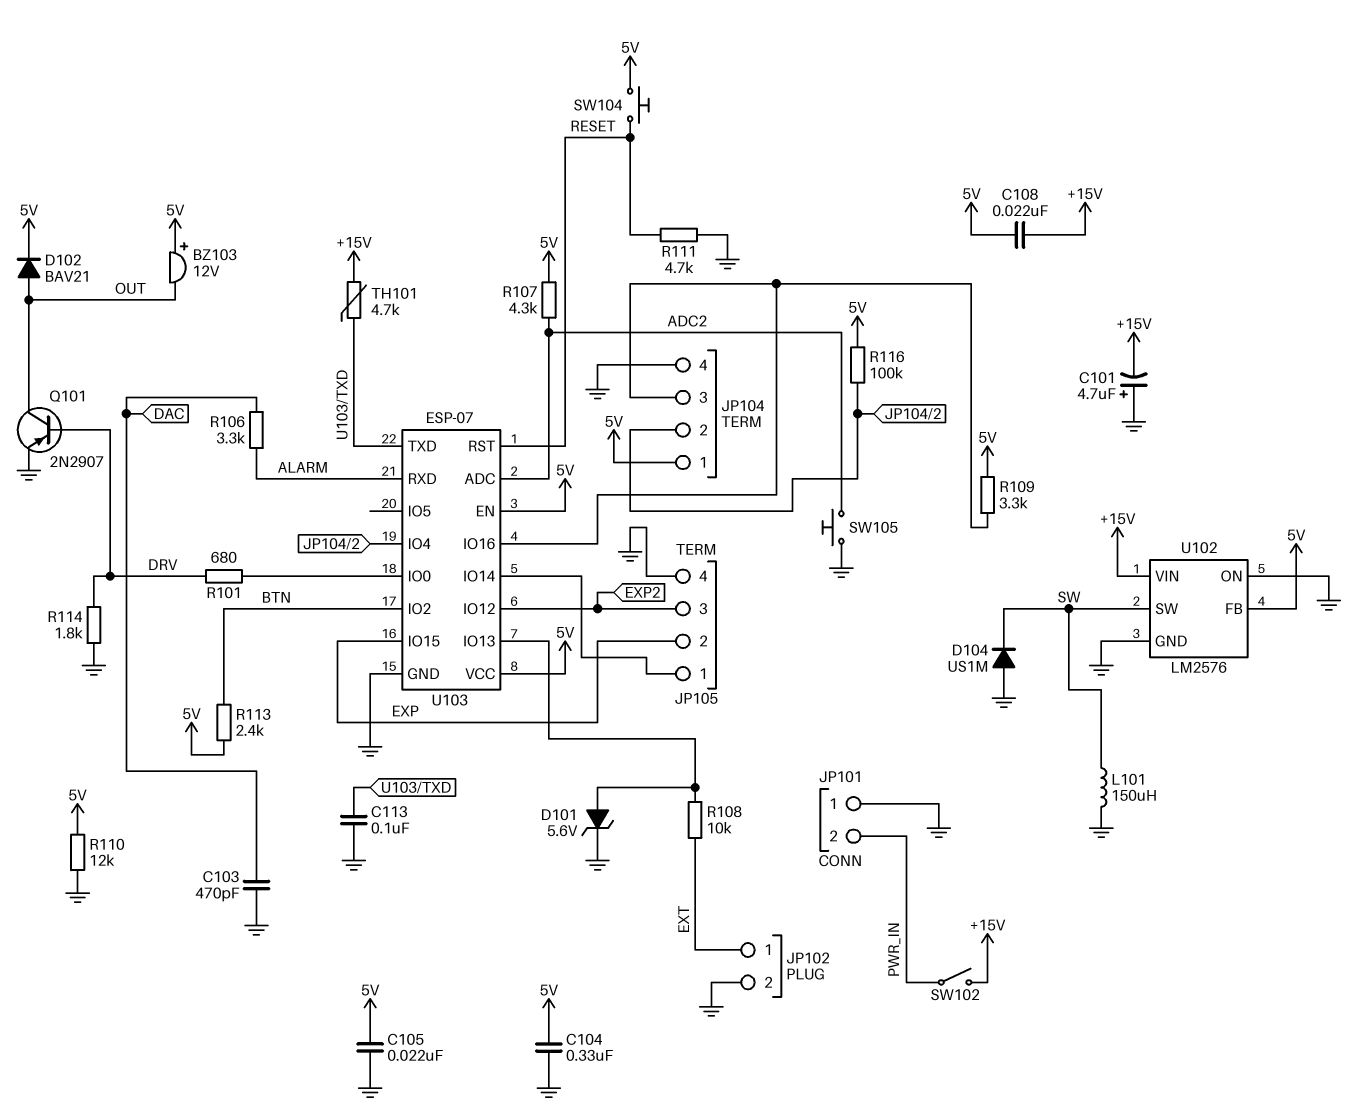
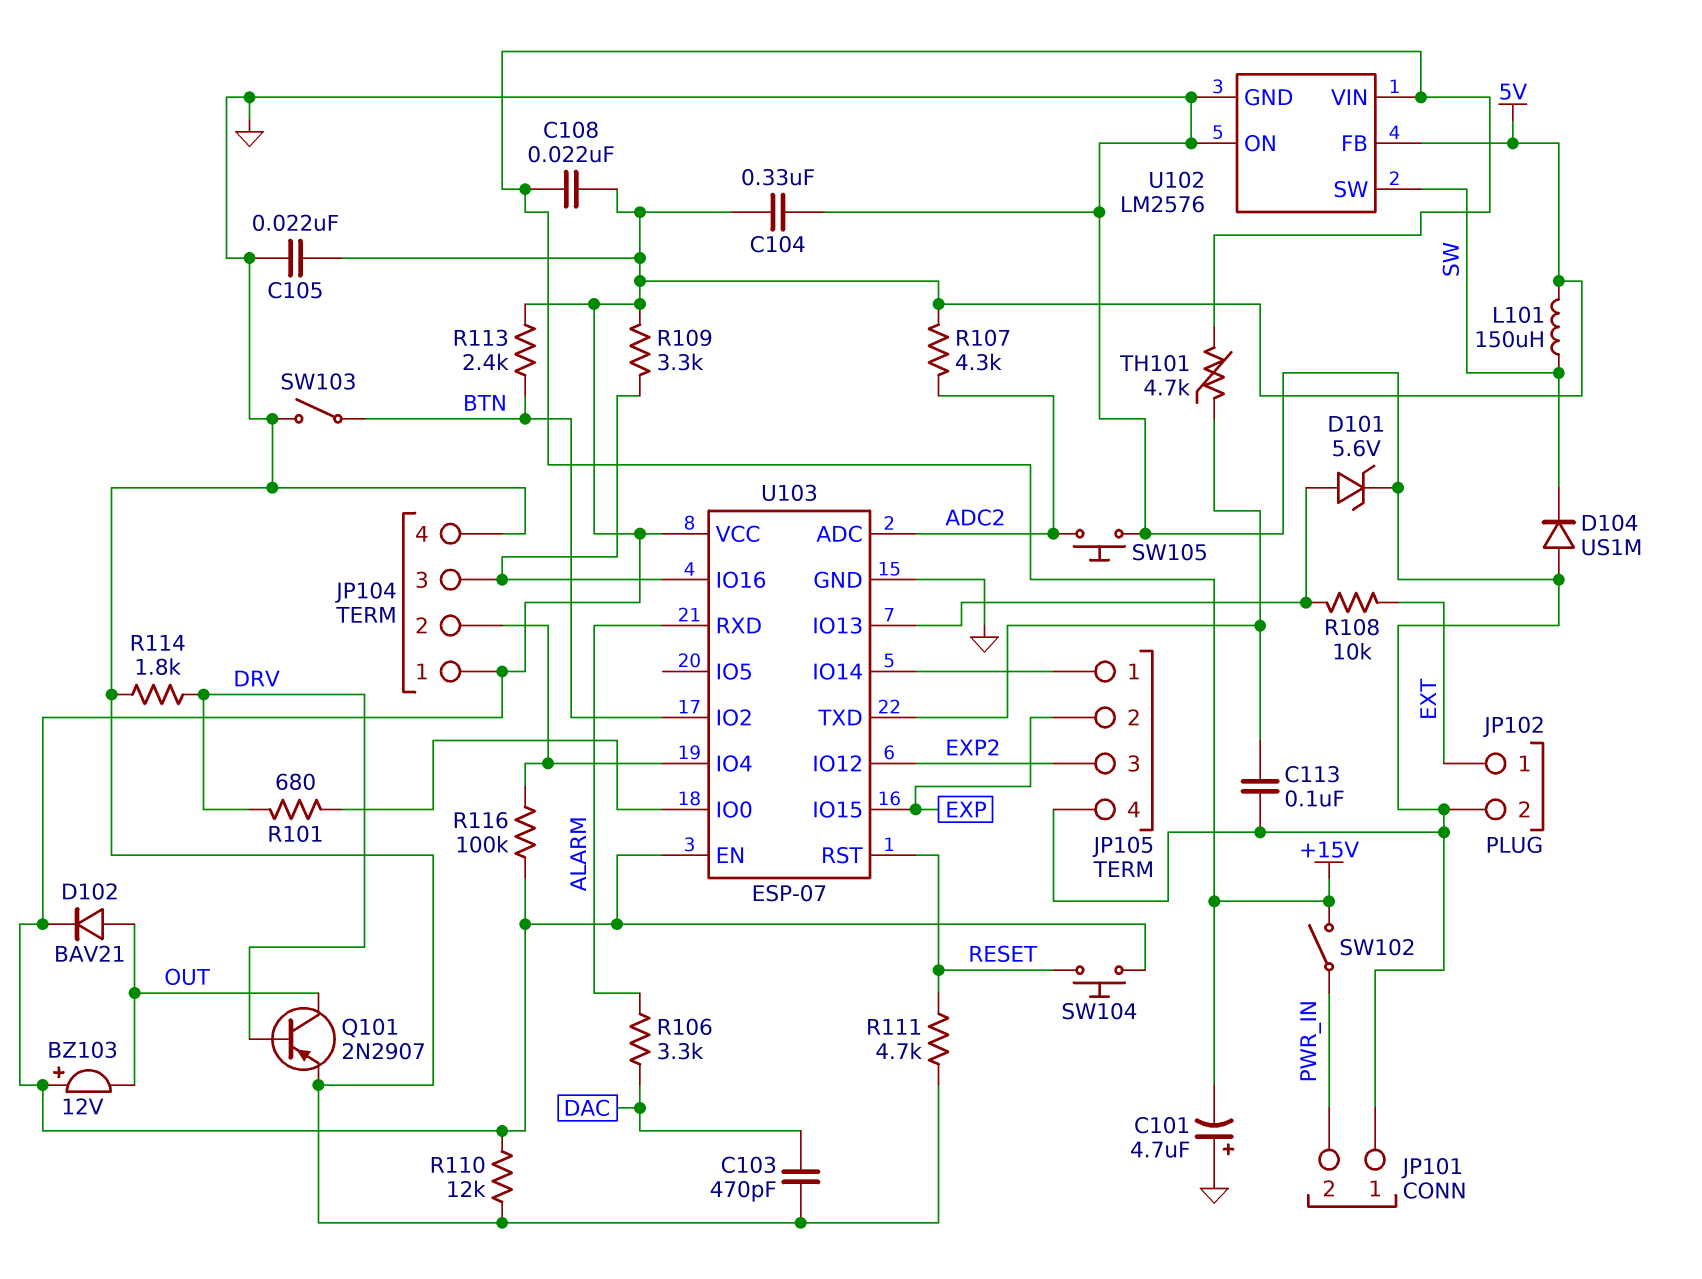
L101: 150uH (GND, SW) -> 150uH (5V, SW)
SW103: none -> switch (BTN, GND)

